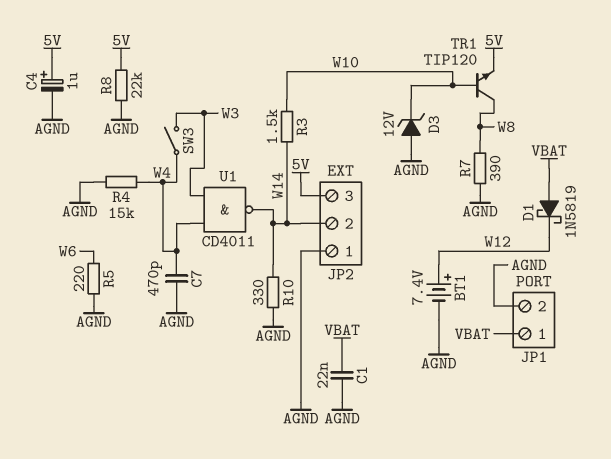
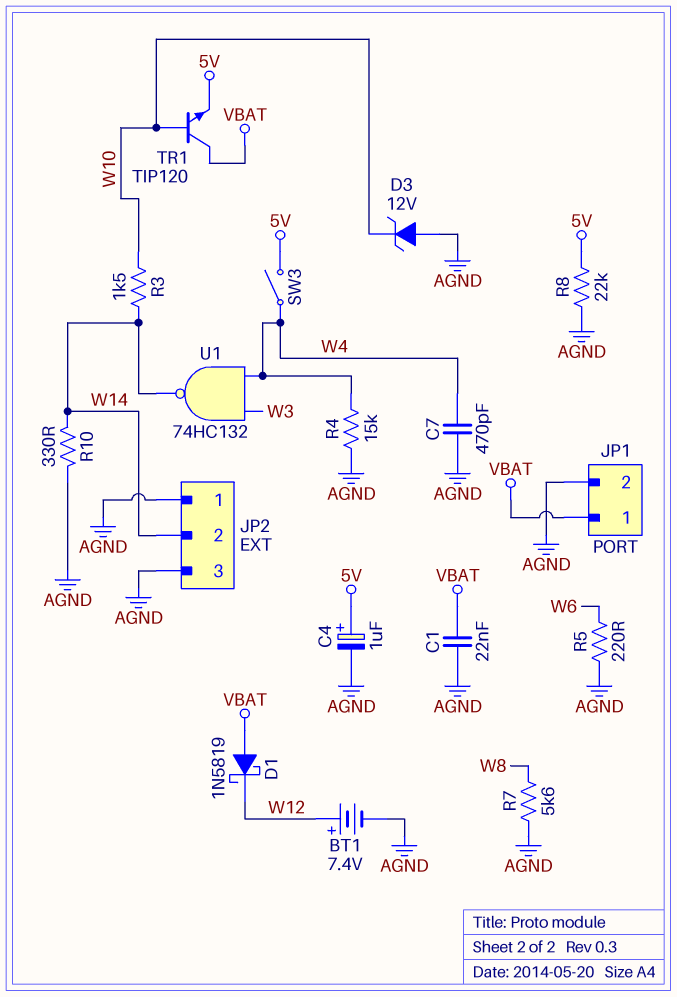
JP2 pin 3: 5V -> AGND
R7: 390 (AGND, W8) -> 5.6k (AGND, W8)
SW3: switch (W3, W4) -> switch (5V, W4)
TR1: NPN TIP120 (B W10, C W8, E 5V) -> NPN TIP120 (B W10, C VBAT, E 5V)
U1: NAND CD4011 (in W3, in W4, out W14) -> NAND 74HC132 (in W3, in W4, out W14)

